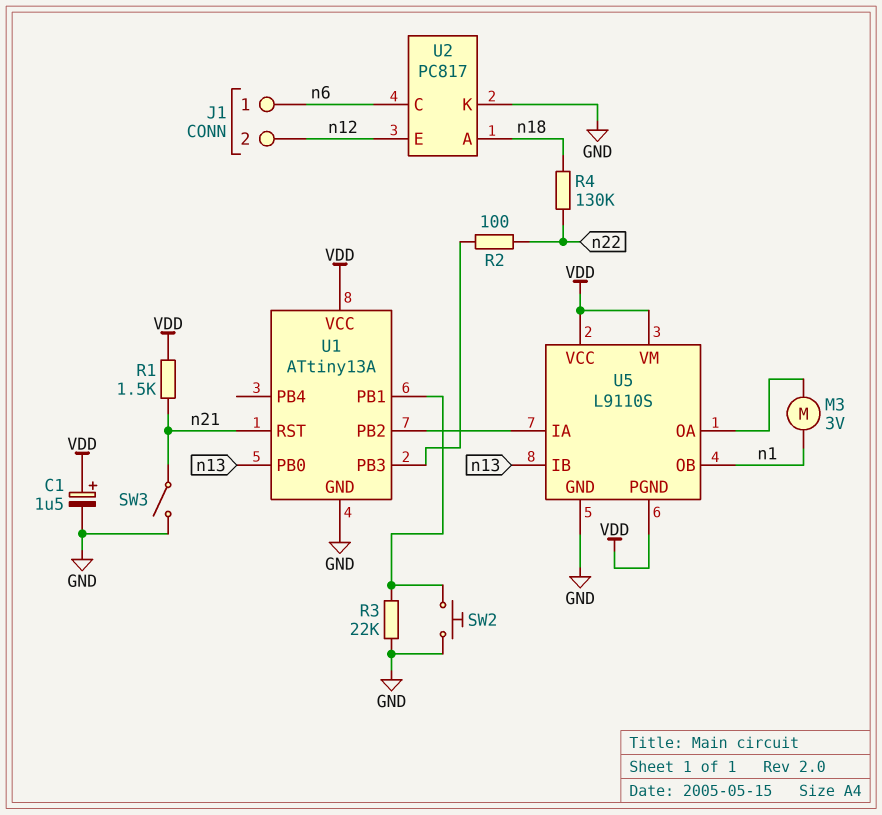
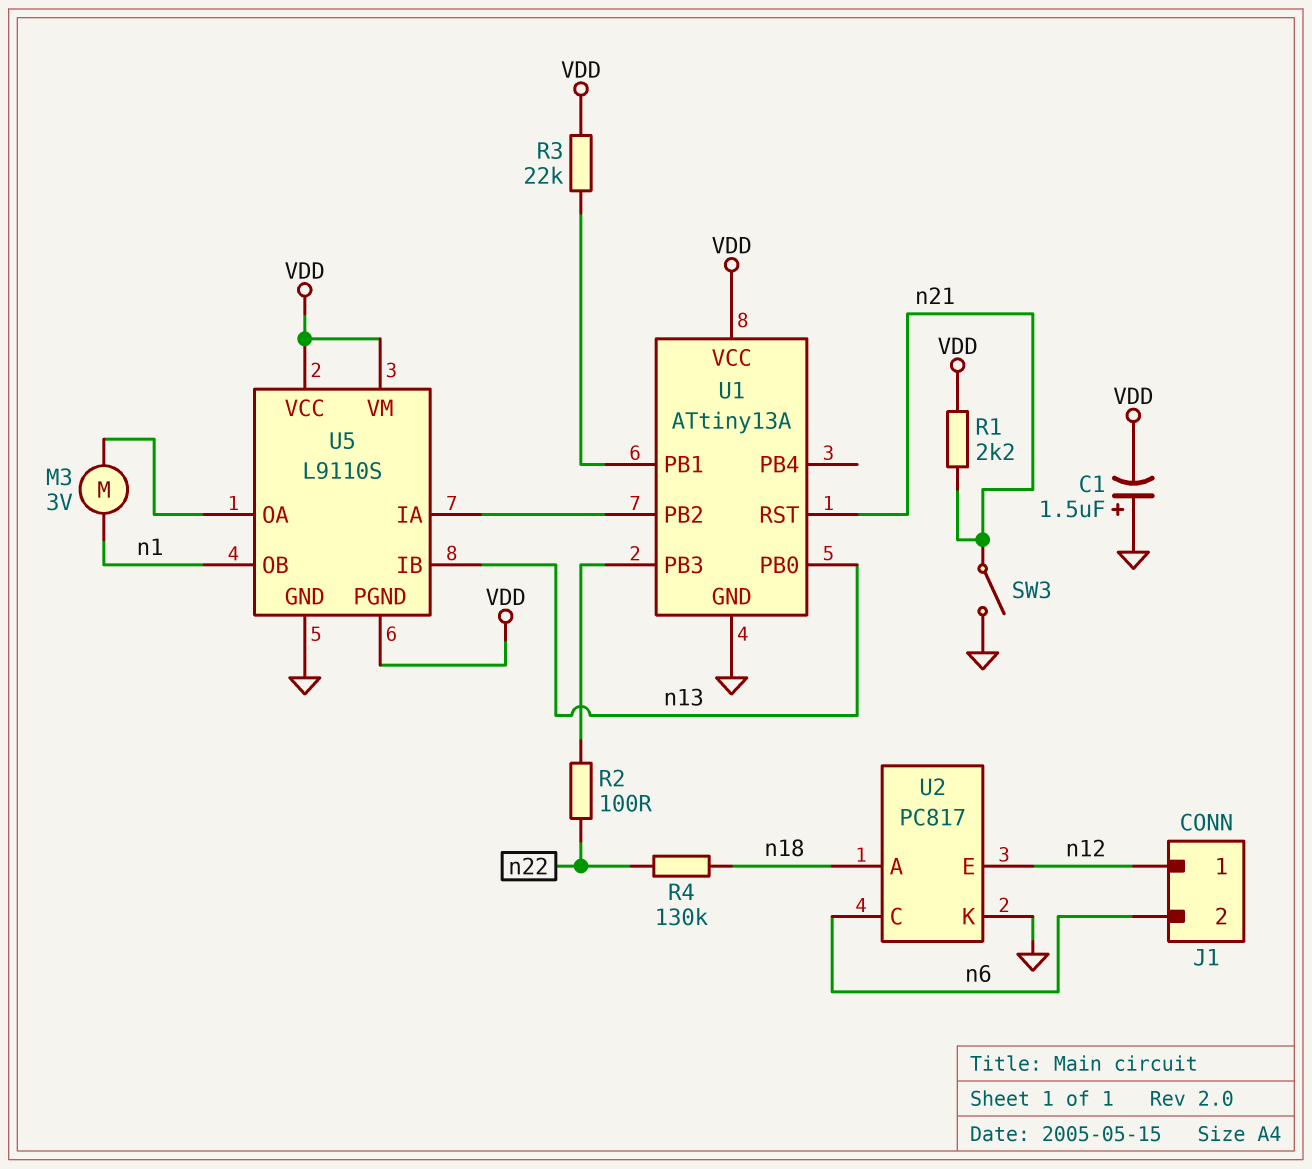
C1: 1.5uF (plus VDD, minus GND) -> 1.5uF (plus GND, minus VDD)
J1 pin 1: n6 -> n12
J1 pin 2: n12 -> n6
R1: 1.5k (VDD, n21) -> 2.2k (VDD, n21)
R3: 22k (GND, U1/PB1) -> 22k (U1/PB1, VDD)
SW2: button (GND, U1/PB1) -> none

